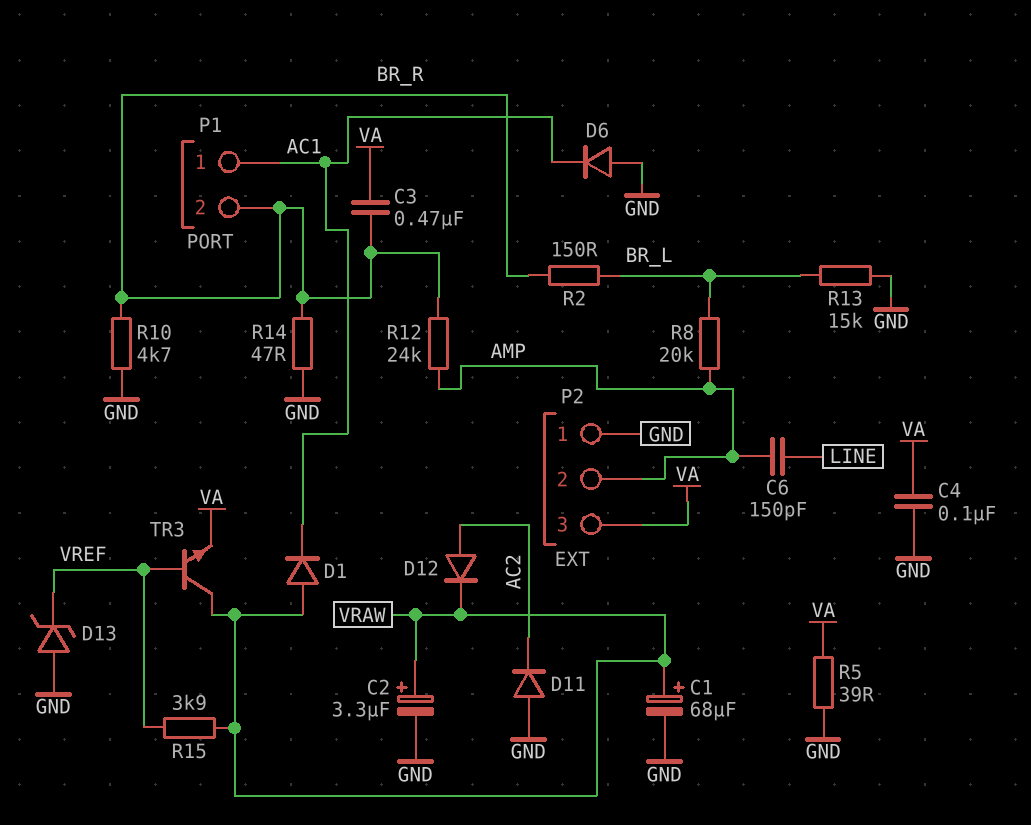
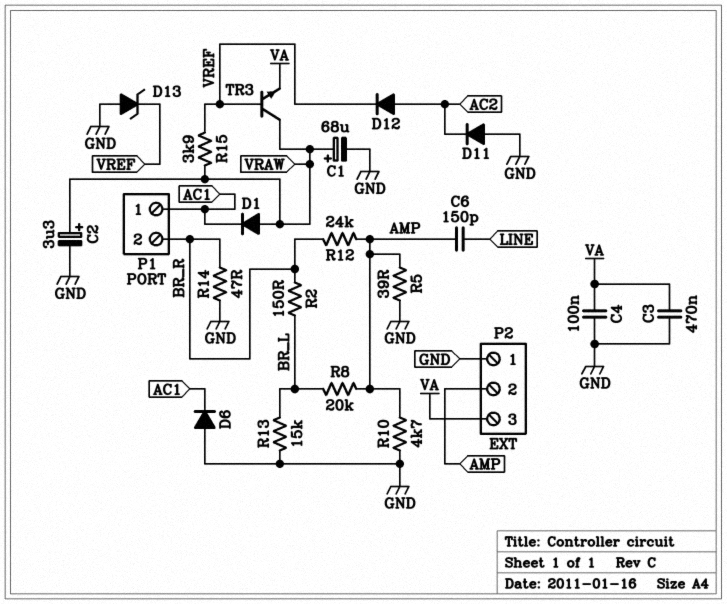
C3: 470nF (BR_R, VA) -> 470nF (GND, VA)
D12: diode (A AC2, K VRAW) -> diode (A AC2, K VREF)
R5: 39 (GND, VA) -> 39 (AMP, GND)
R10: 4.7k (BR_R, GND) -> 4.7k (AMP, GND)

